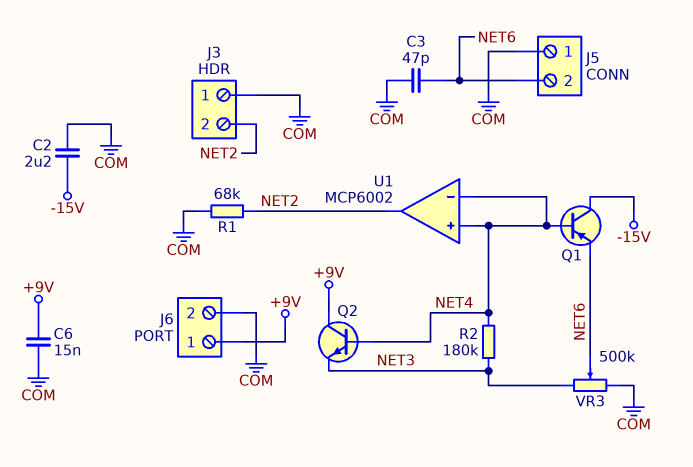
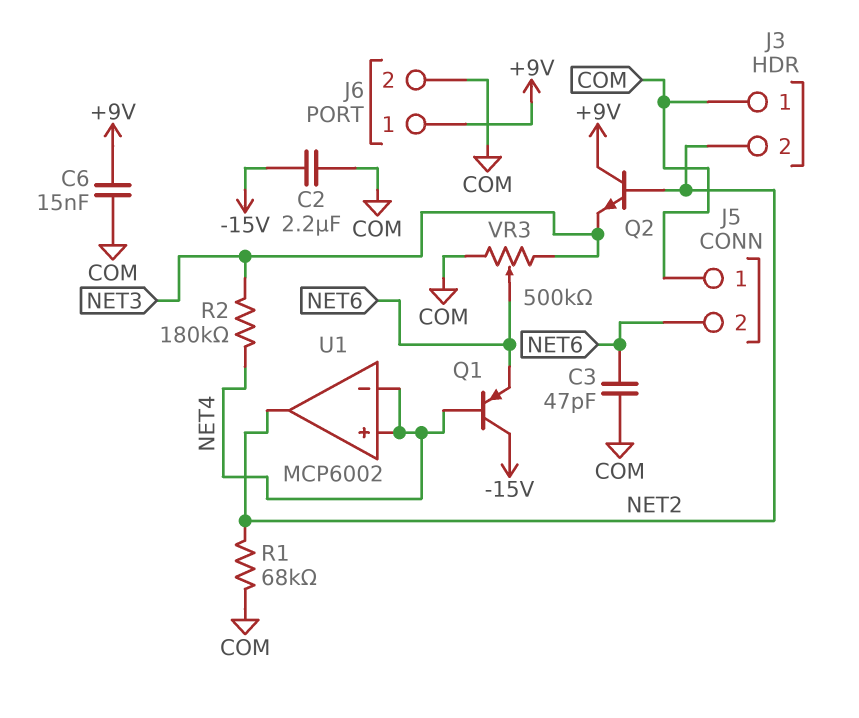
Q2: NPN (B NET4, C +9V, E NET3) -> NPN (B NET2, C +9V, E NET3)

